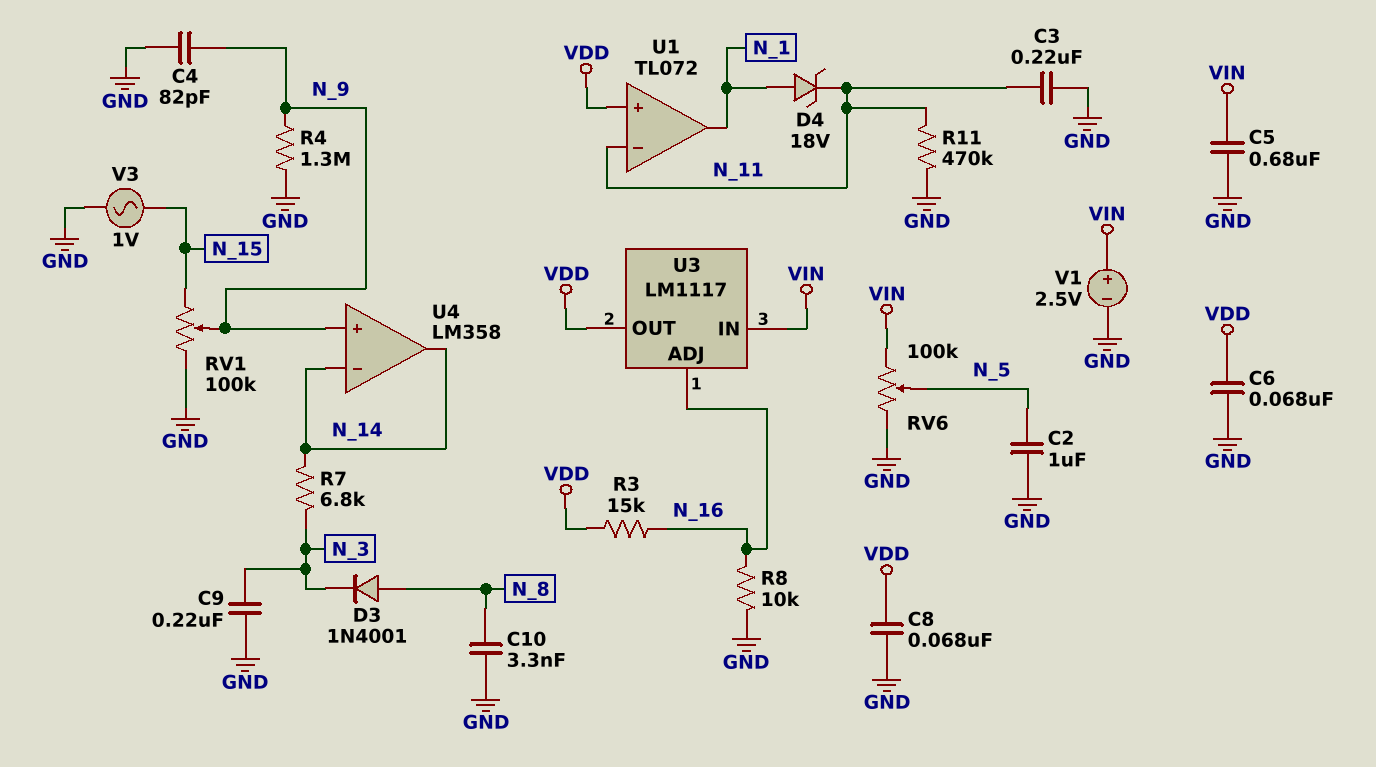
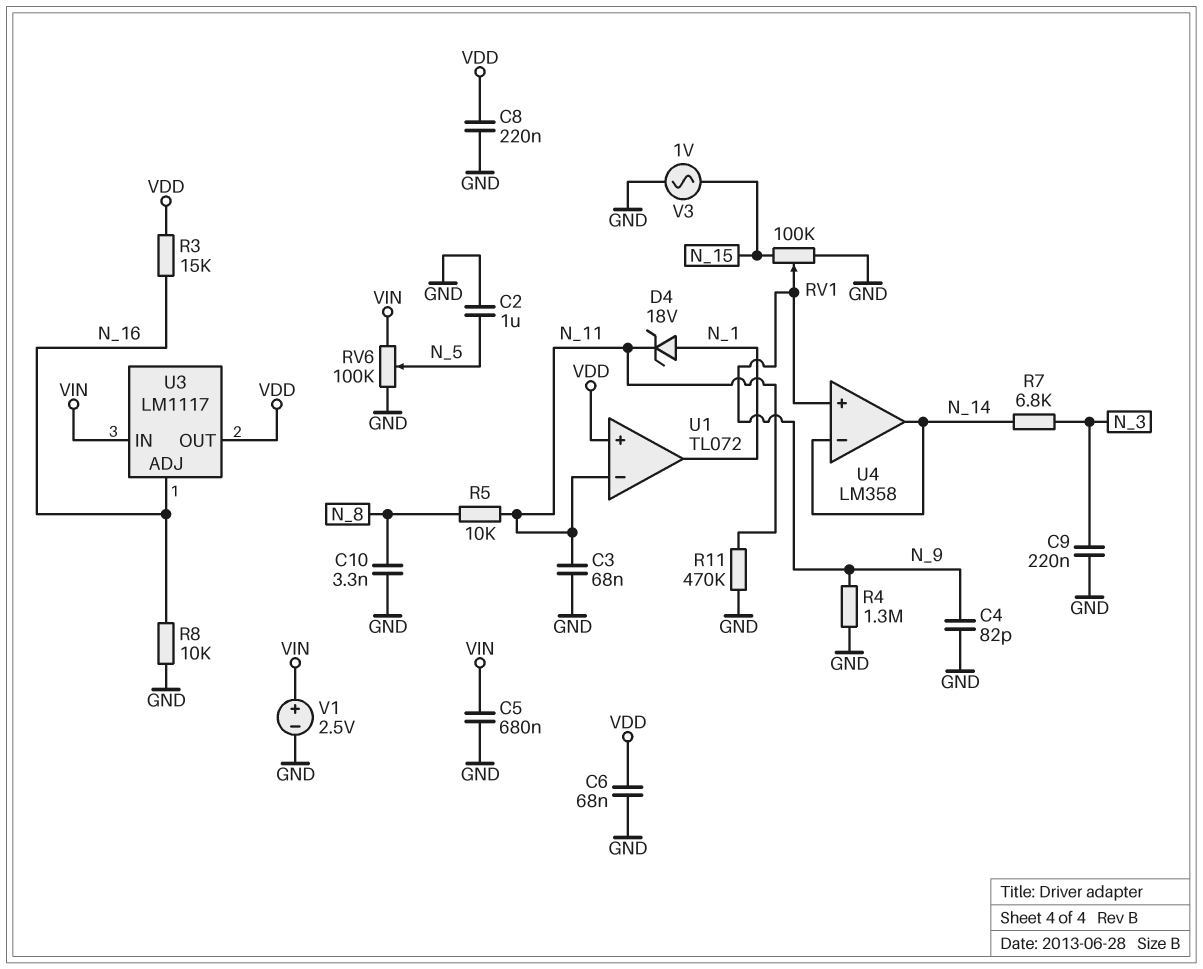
C3: 220nF (GND, N_11) -> 68nF (GND, N_11)
C8: 68nF (GND, VDD) -> 220nF (GND, VDD)
D3: diode 1N4001 (A N_8, K N_3) -> none
R5: none -> 10k (N_8, N_11)

